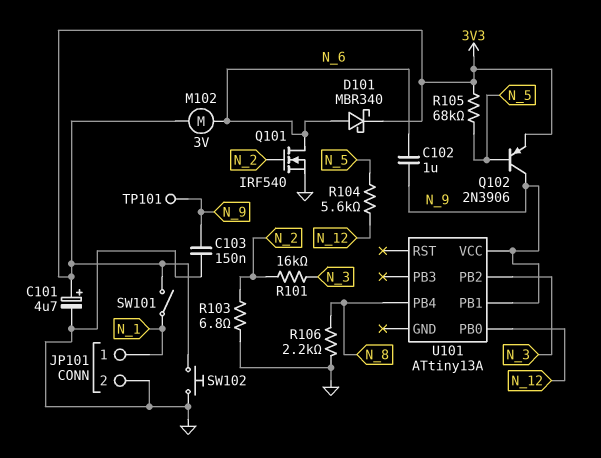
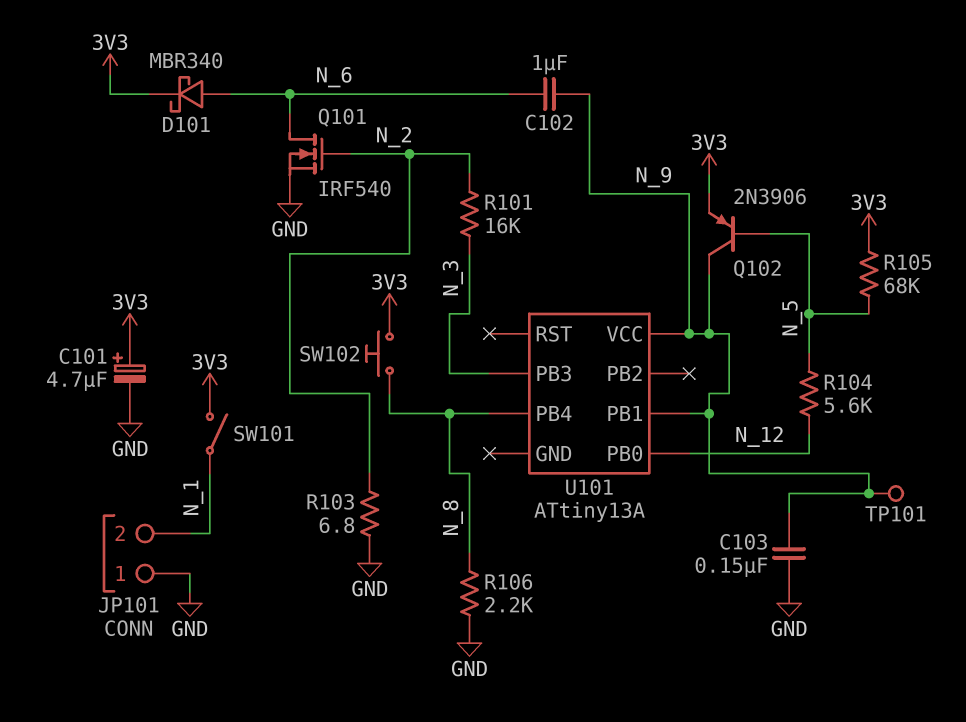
JP101 pin 1: N_1 -> GND
JP101 pin 2: GND -> N_1
M102: motor 3V (3V3, N_6) -> none
SW102: button (3V3, GND) -> button (3V3, N_8)
U101 pin PB2: N_3 -> none
U101 pin PB3: none -> N_3

